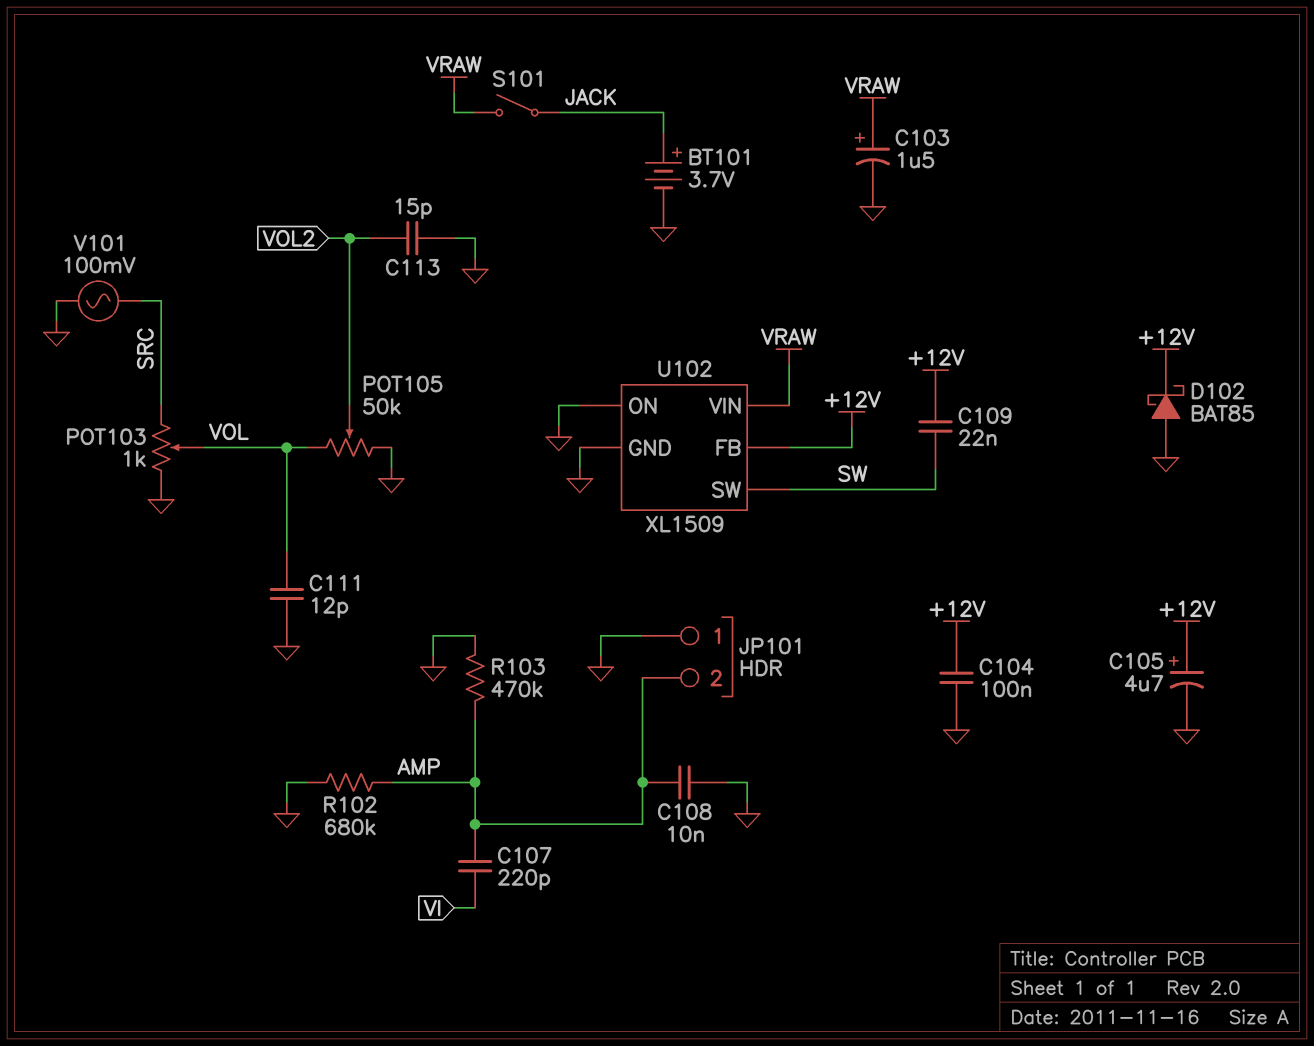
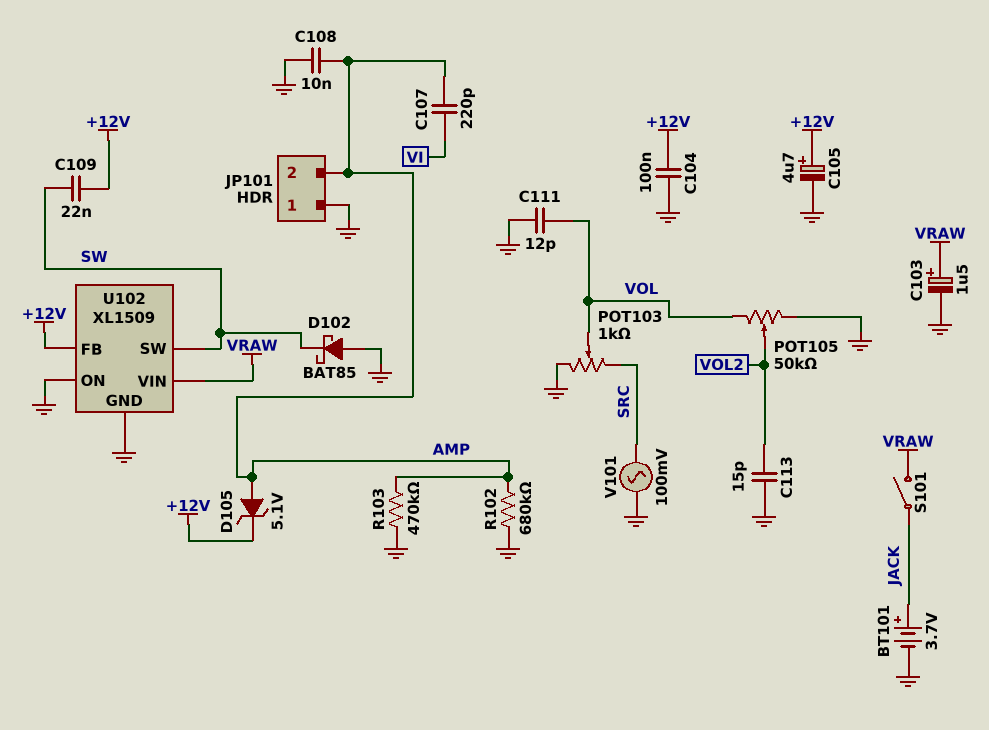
D102: schottky BAT85 (A GND, K +12V) -> schottky BAT85 (A GND, K SW)
D105: none -> zener 5.1V (A AMP, K +12V)

